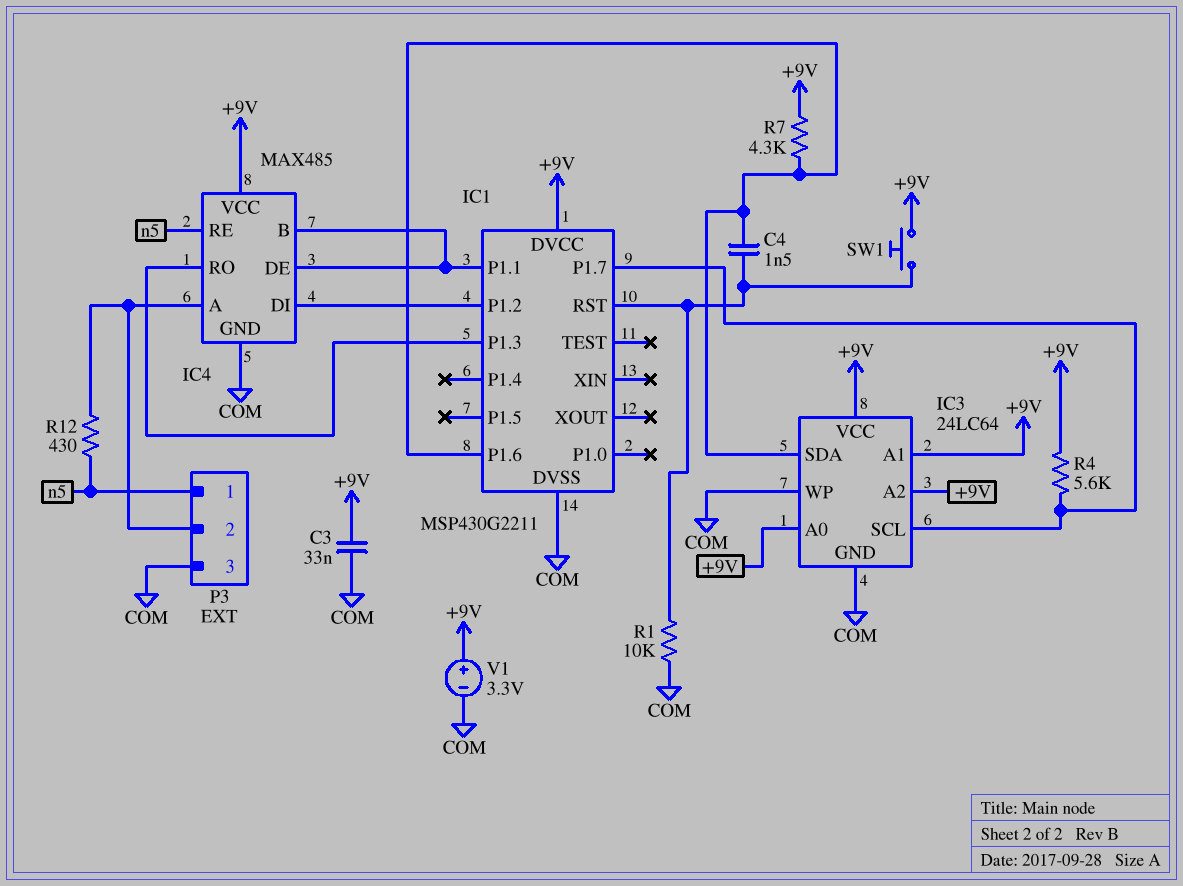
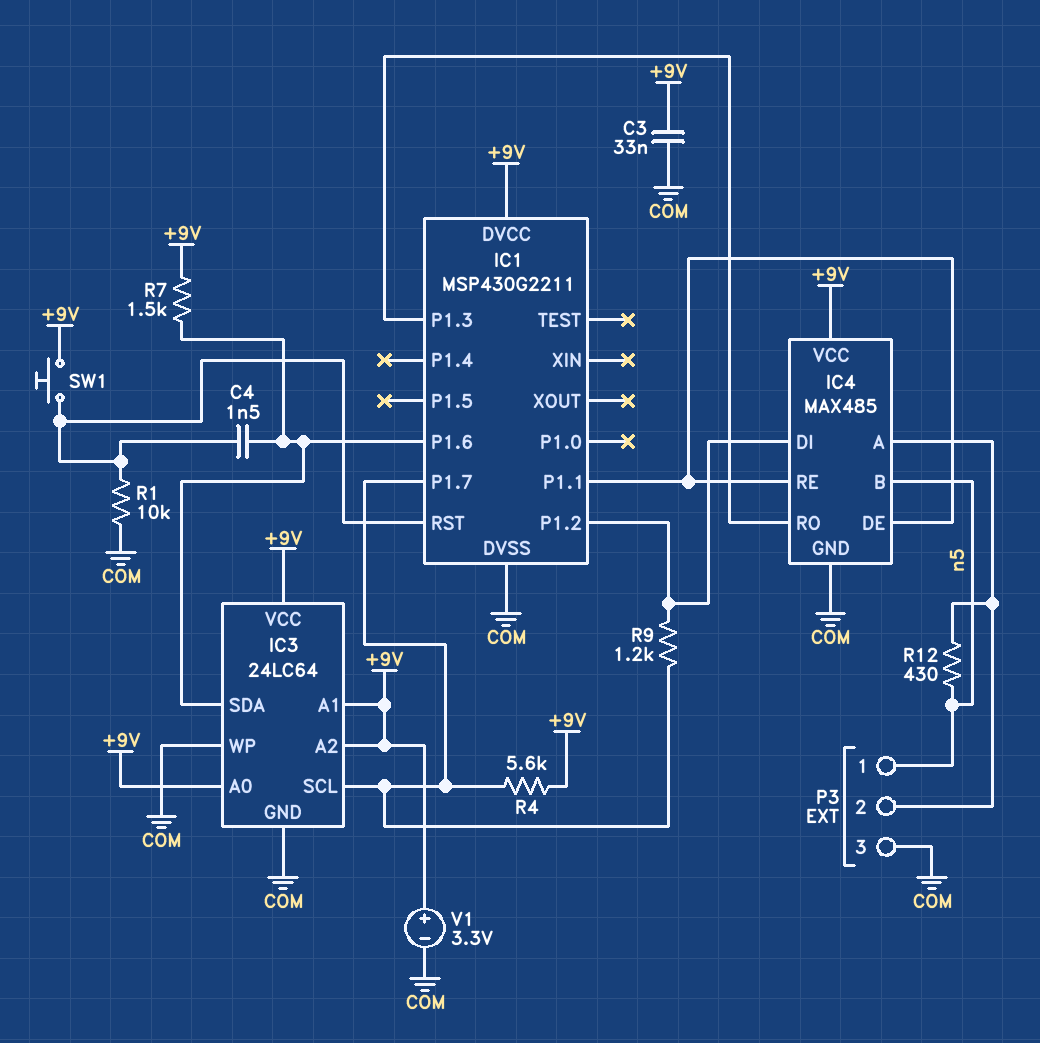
IC4 pin B: IC1/P1.1 -> n5
IC4 pin RE: n5 -> IC1/P1.1
R7: 4.3k (+9V, IC1/P1.6) -> 1.5k (+9V, IC1/P1.6)
R9: none -> 1.2k (IC1/P1.2, IC1/P1.7)

